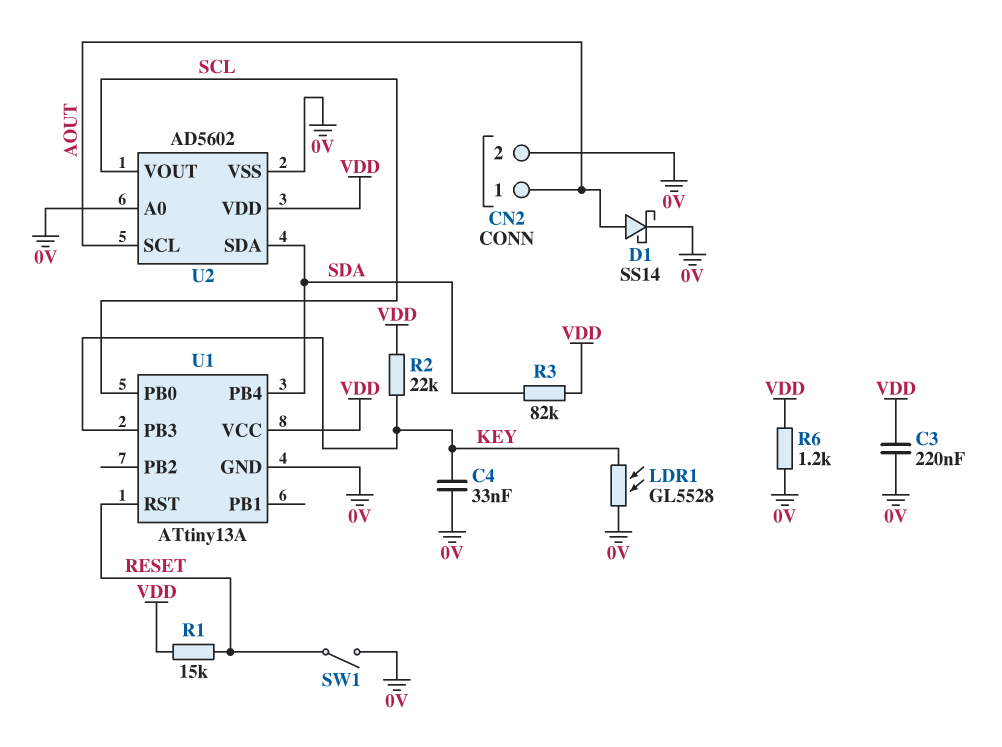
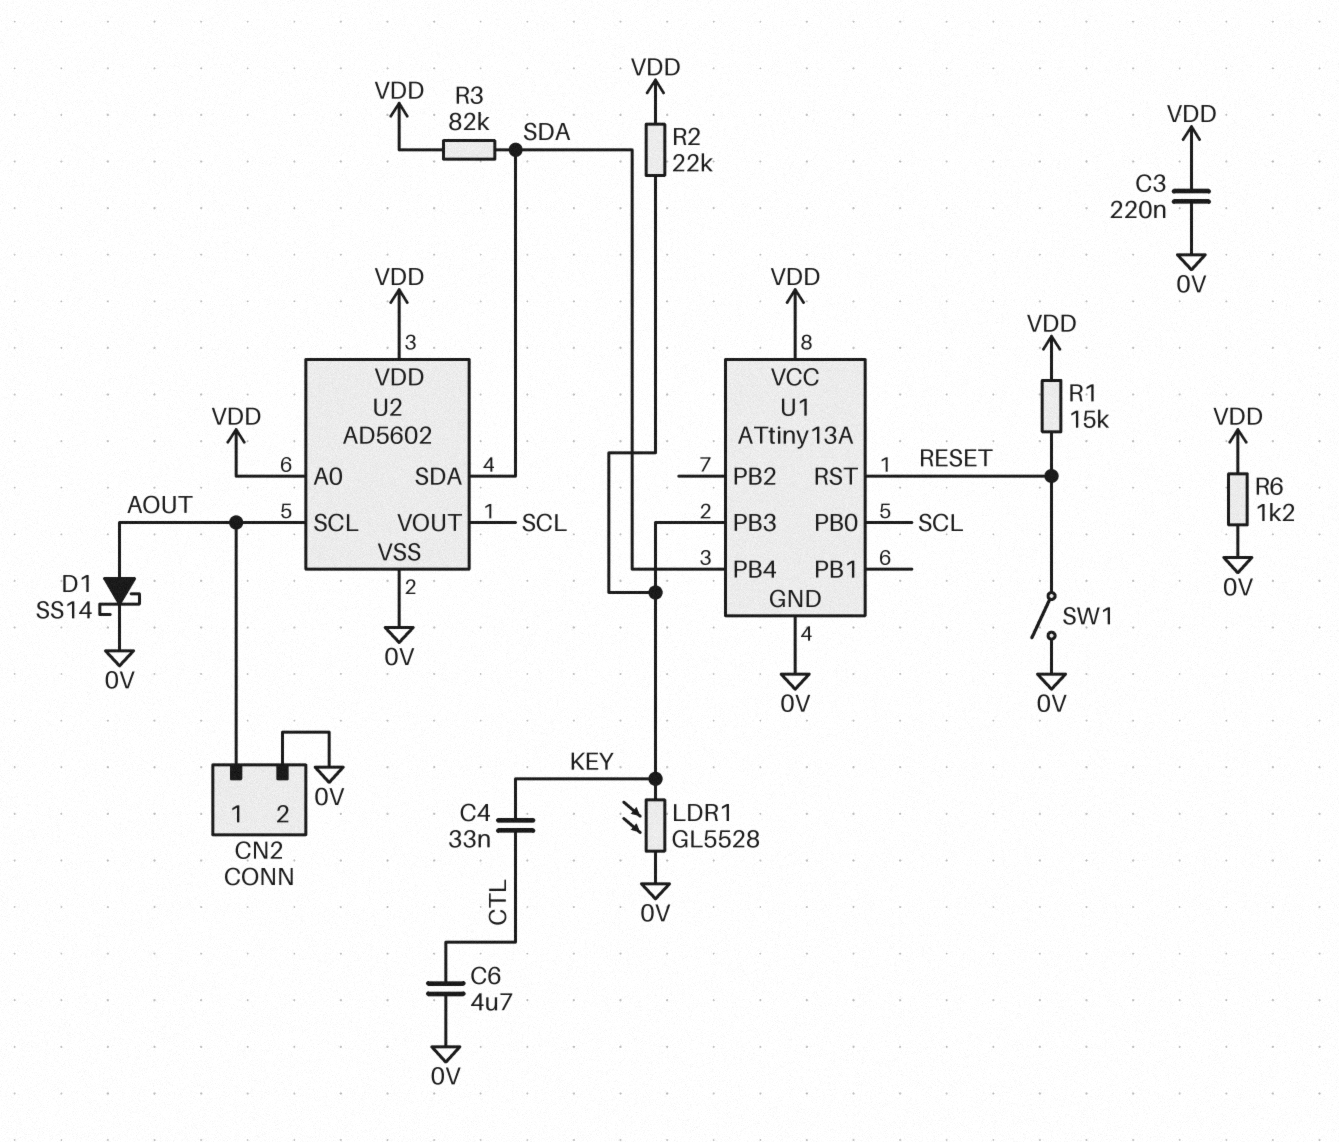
C4: 33nF (0V, KEY) -> 33nF (CTL, KEY)
C6: none -> 4.7uF (0V, CTL)
U2 pin A0: 0V -> VDD

